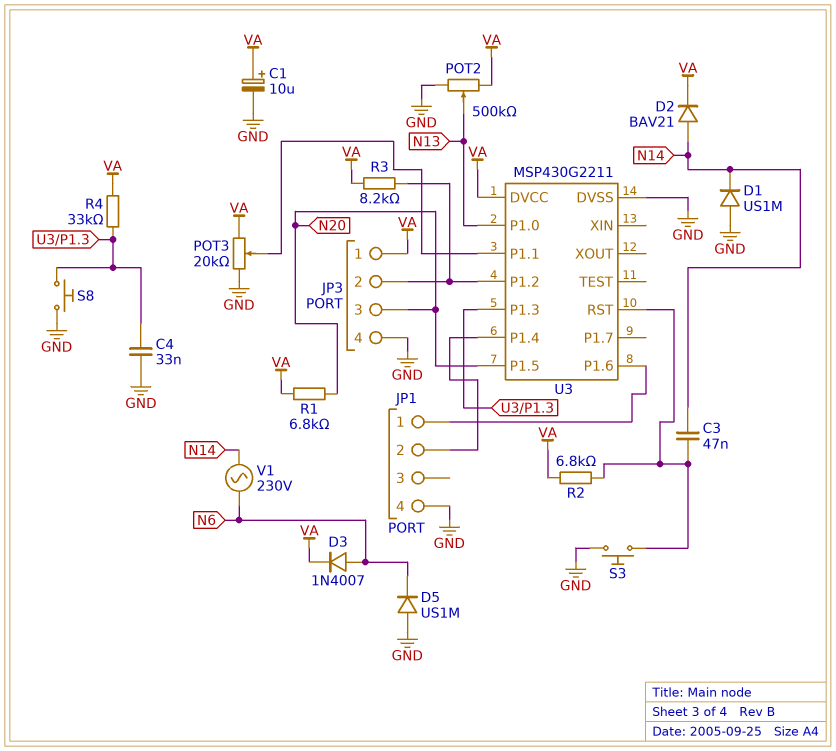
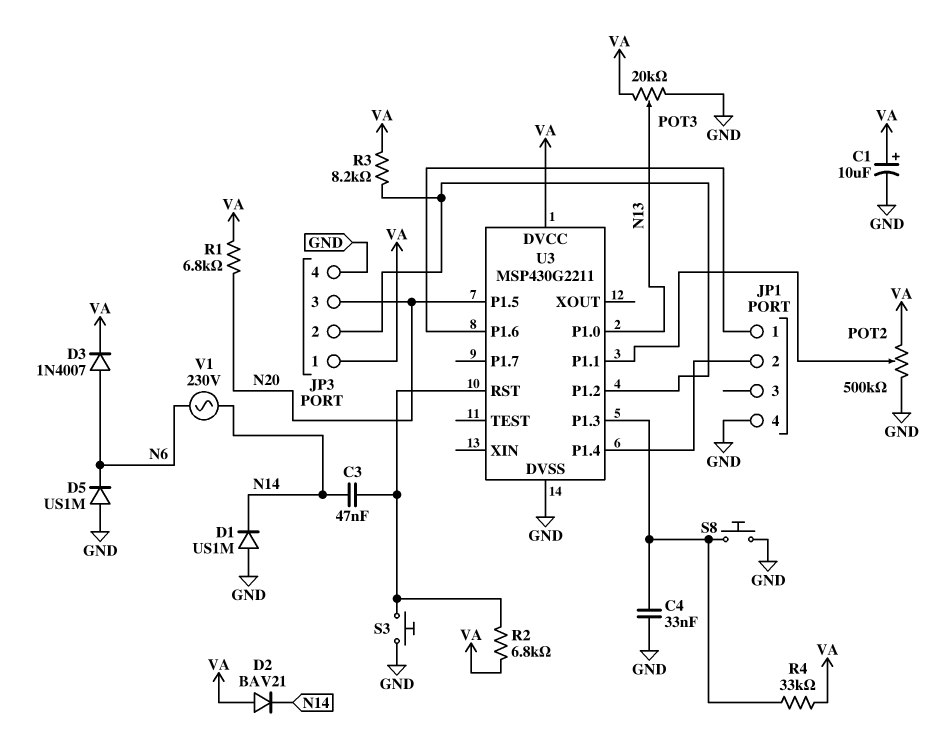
D2: diode BAV21 (A N14, K VA) -> diode BAV21 (A VA, K N14)
POT2: 500k (GND, VA, wiper N13) -> 500k (GND, VA, wiper U3/P1.1)
POT3: 20k (GND, VA, wiper U3/P1.1) -> 20k (GND, VA, wiper N13)

